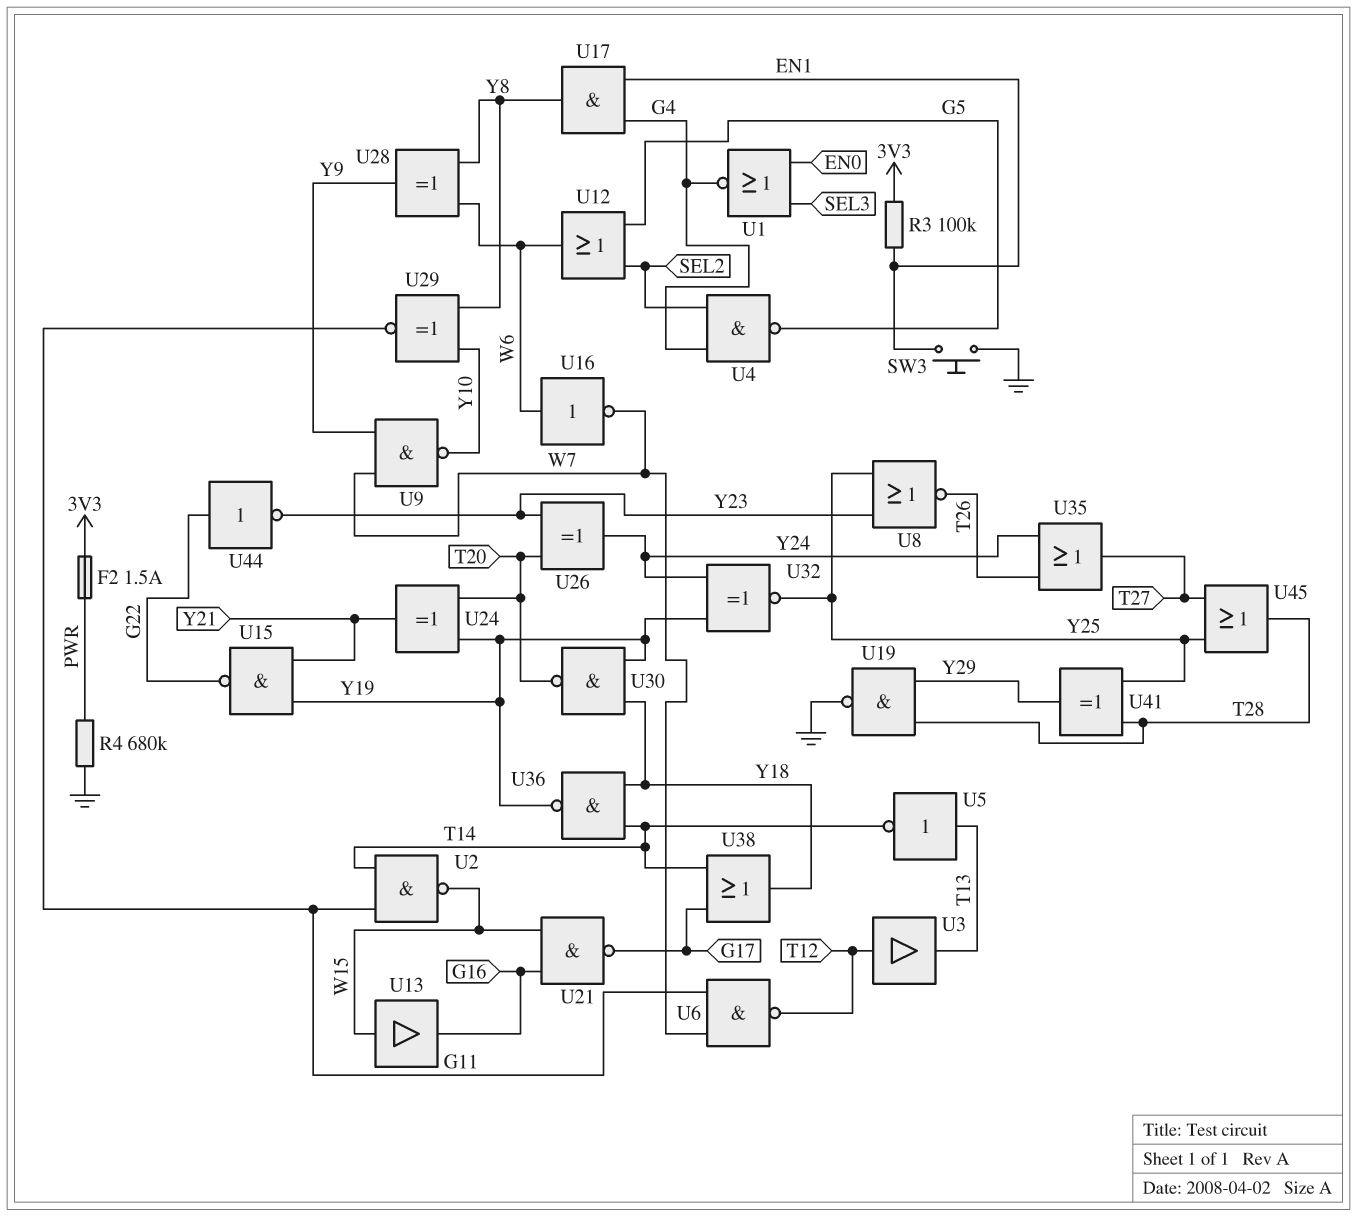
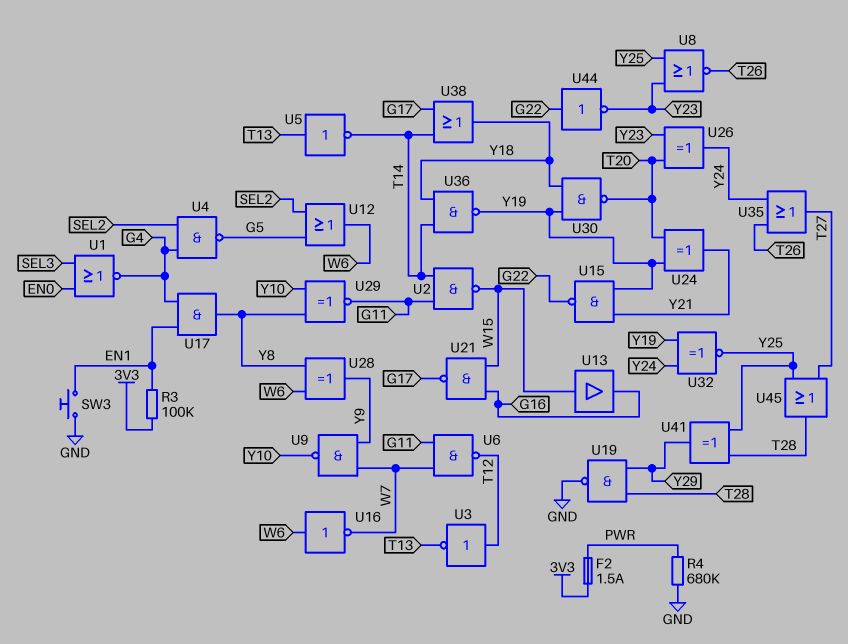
U3: buffer (in T12, out T13) -> NOT (in T12, out T13)

